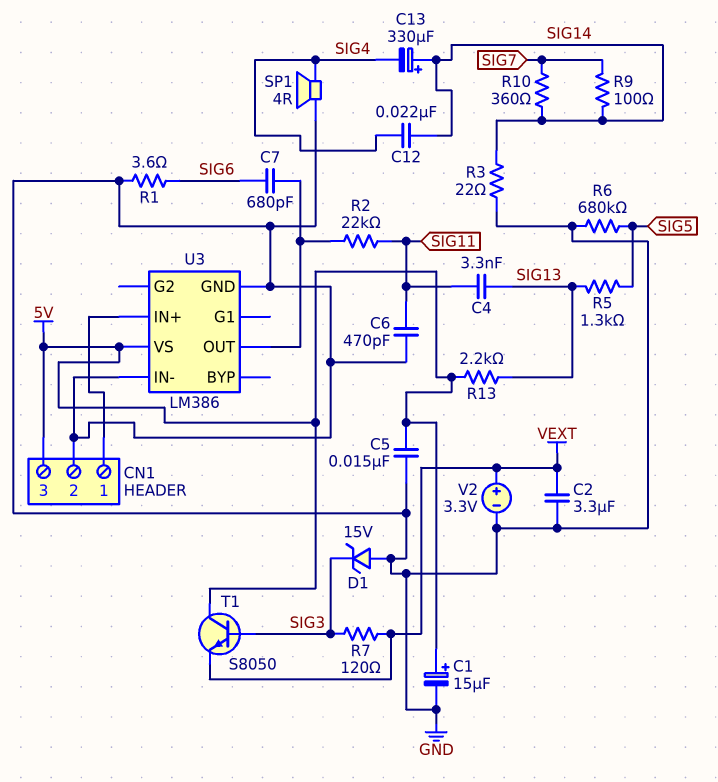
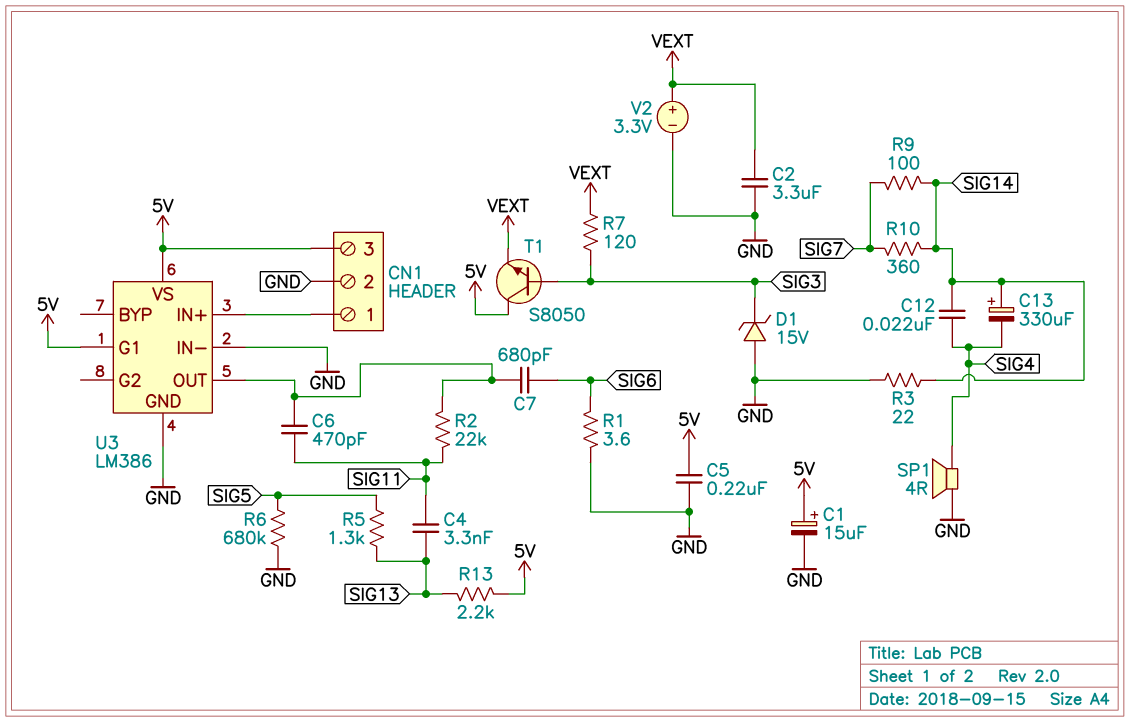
C5: 15nF (5V, GND) -> 220nF (5V, GND)
C6: 470pF (GND, SIG11) -> 470pF (SIG11, U3/OUT)
U3 pin G1: none -> 5V

